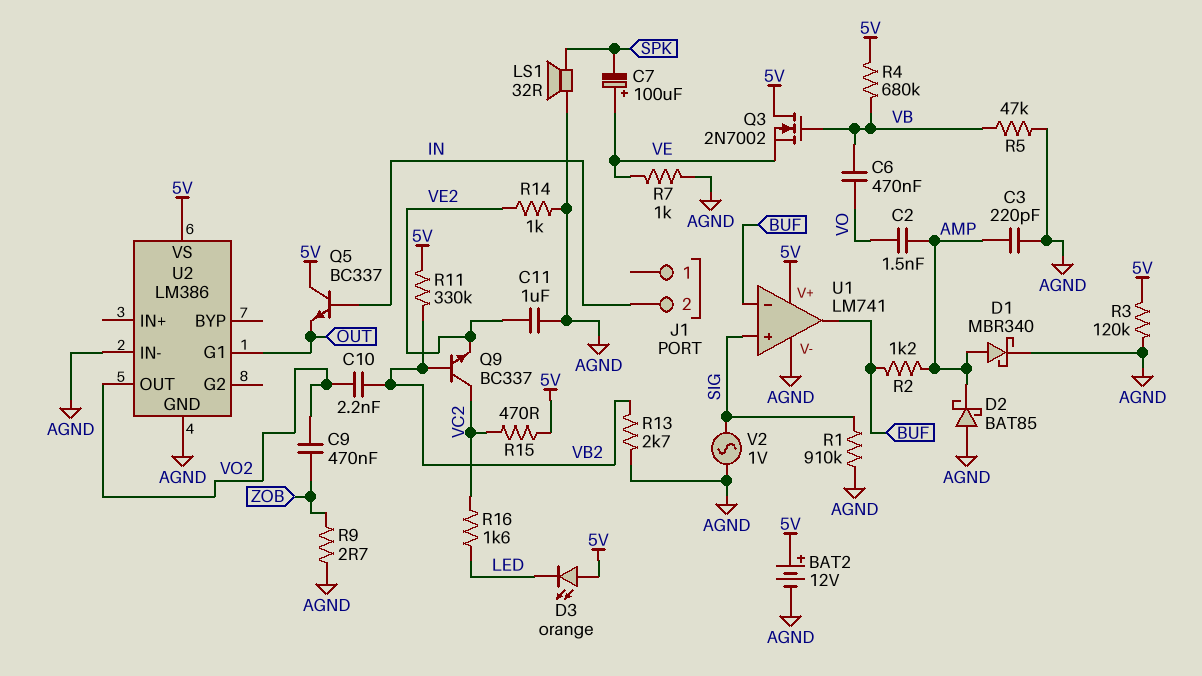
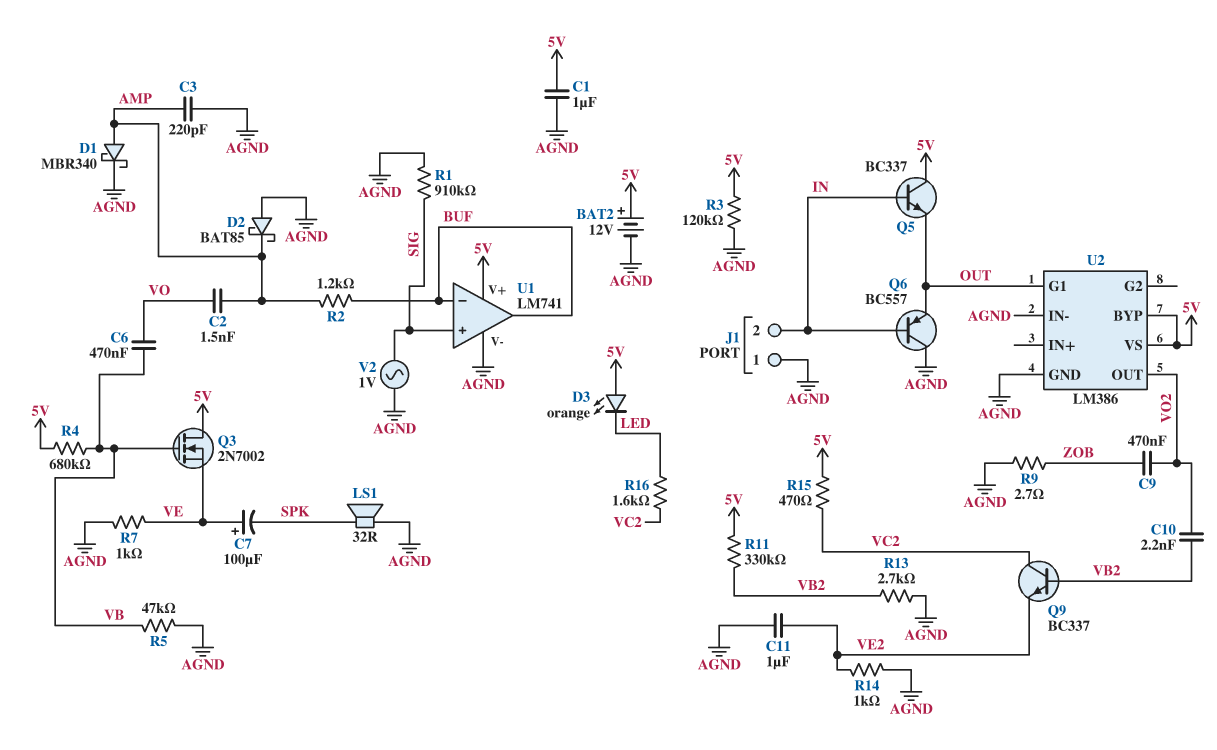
C1: none -> 1uF (5V, AGND)
J1 pin 1: none -> AGND
Q6: none -> PNP BC557 (B IN, C AGND, E OUT)
U2 pin BYP: none -> 5V

